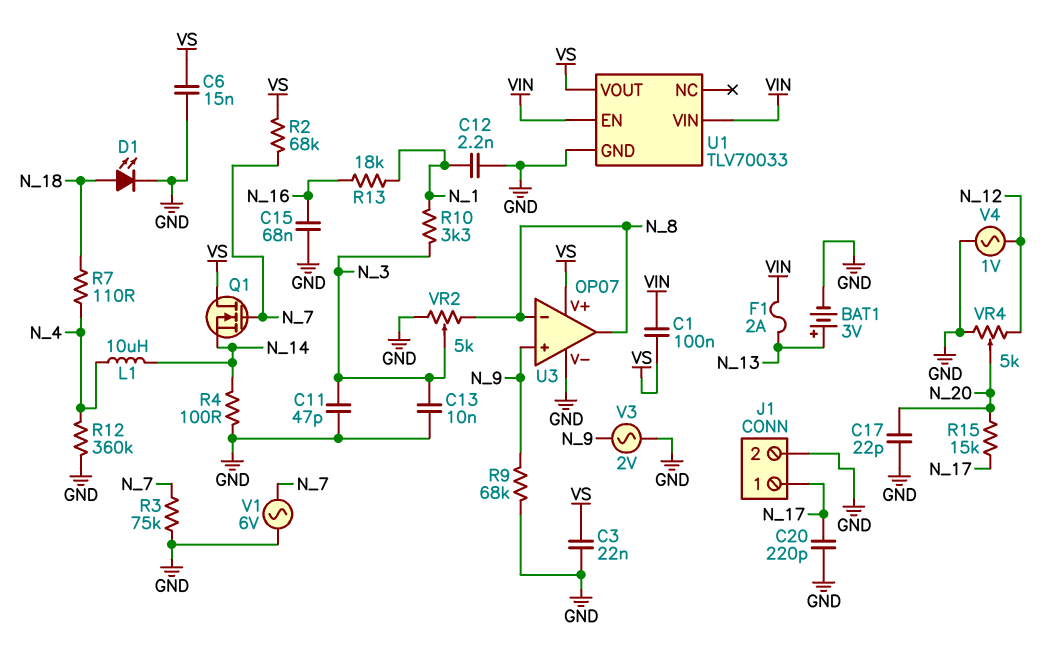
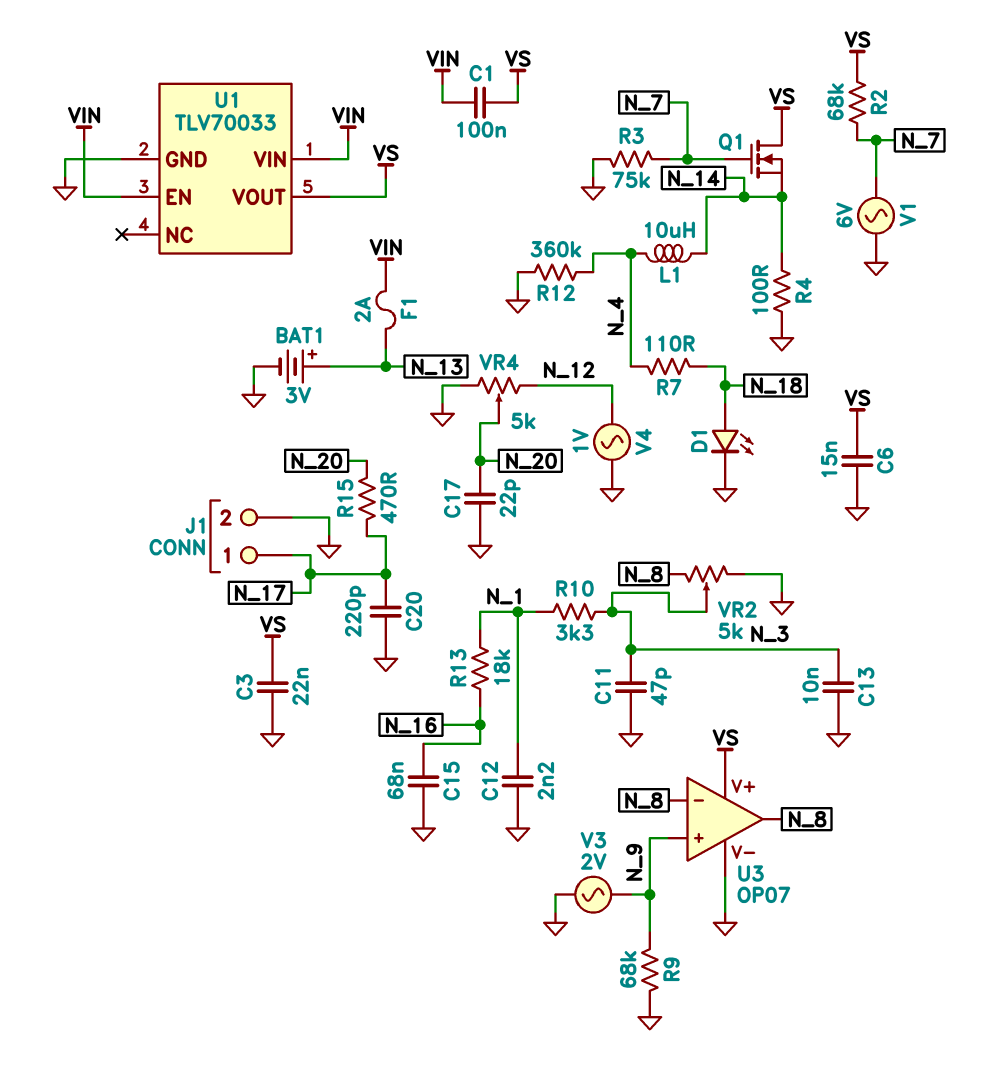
R15: 15k (N_17, N_20) -> 470 (N_17, N_20)

